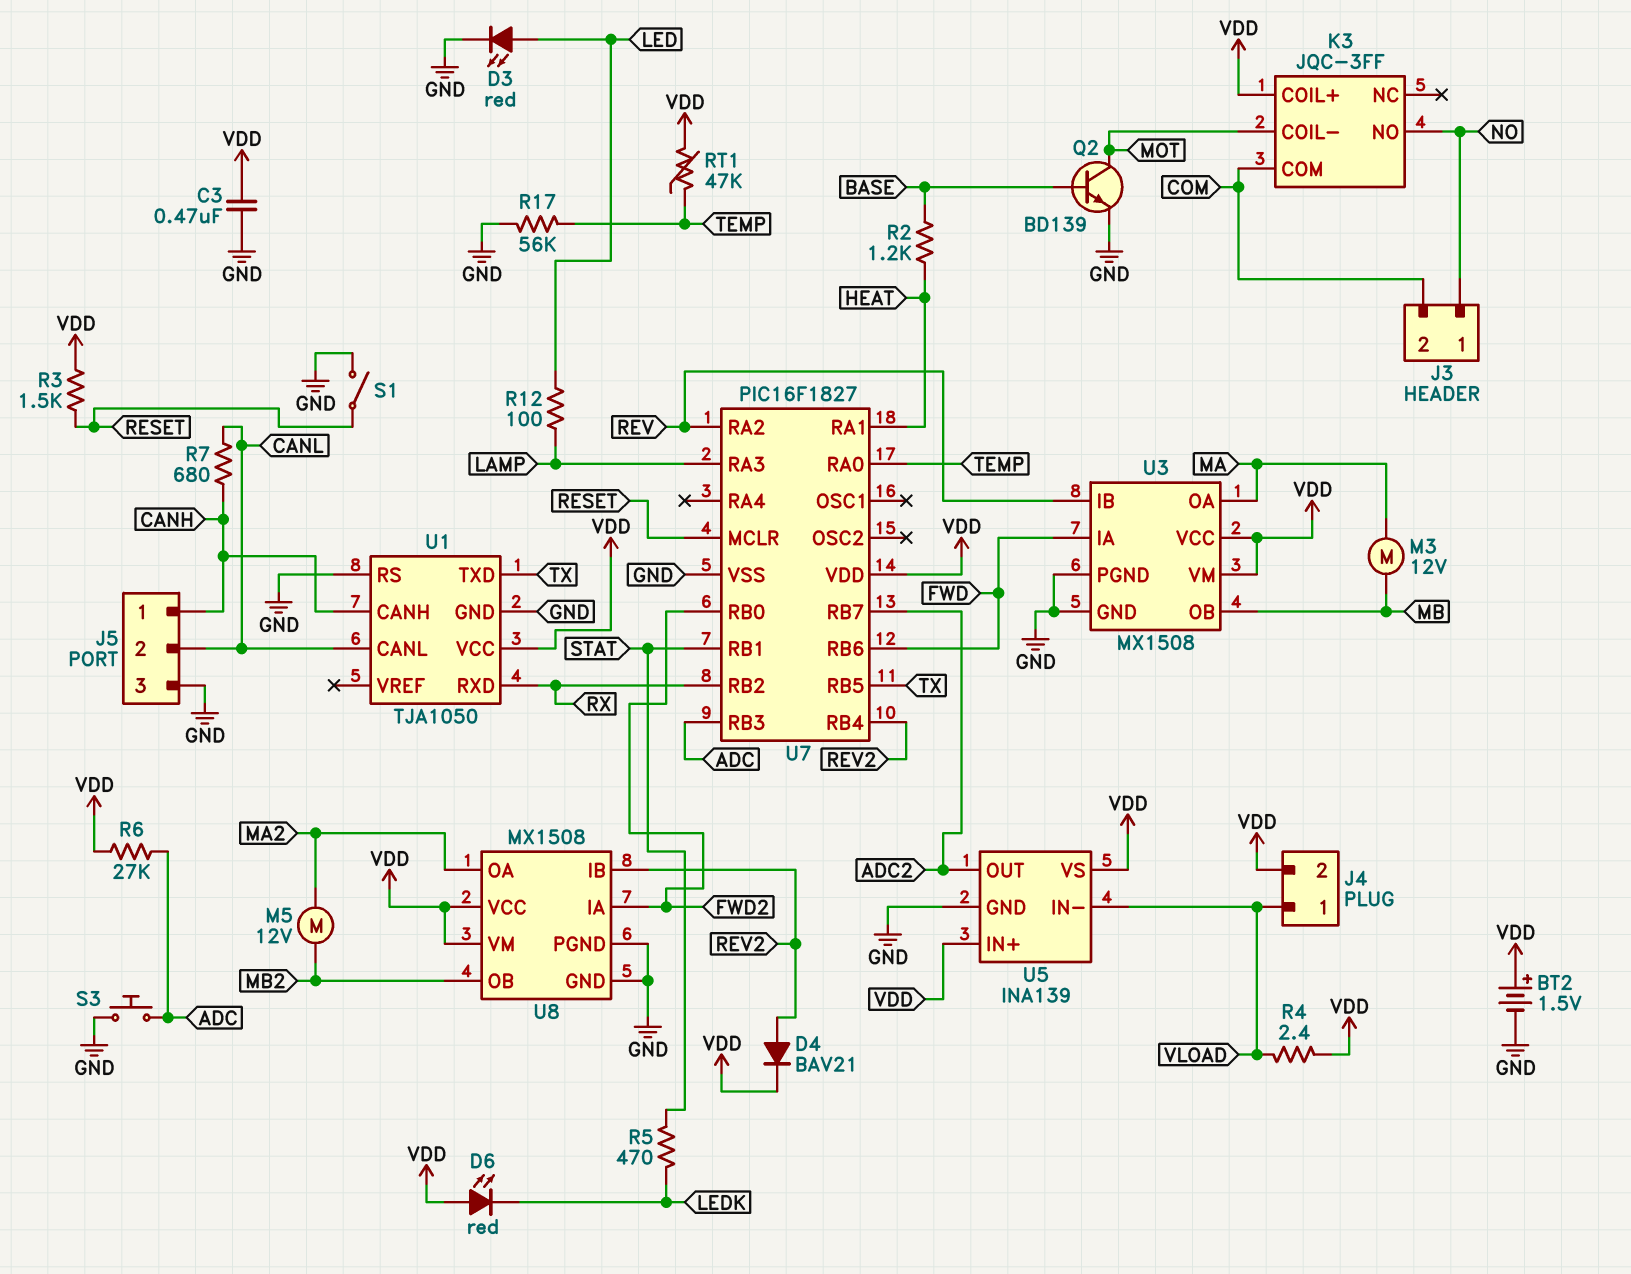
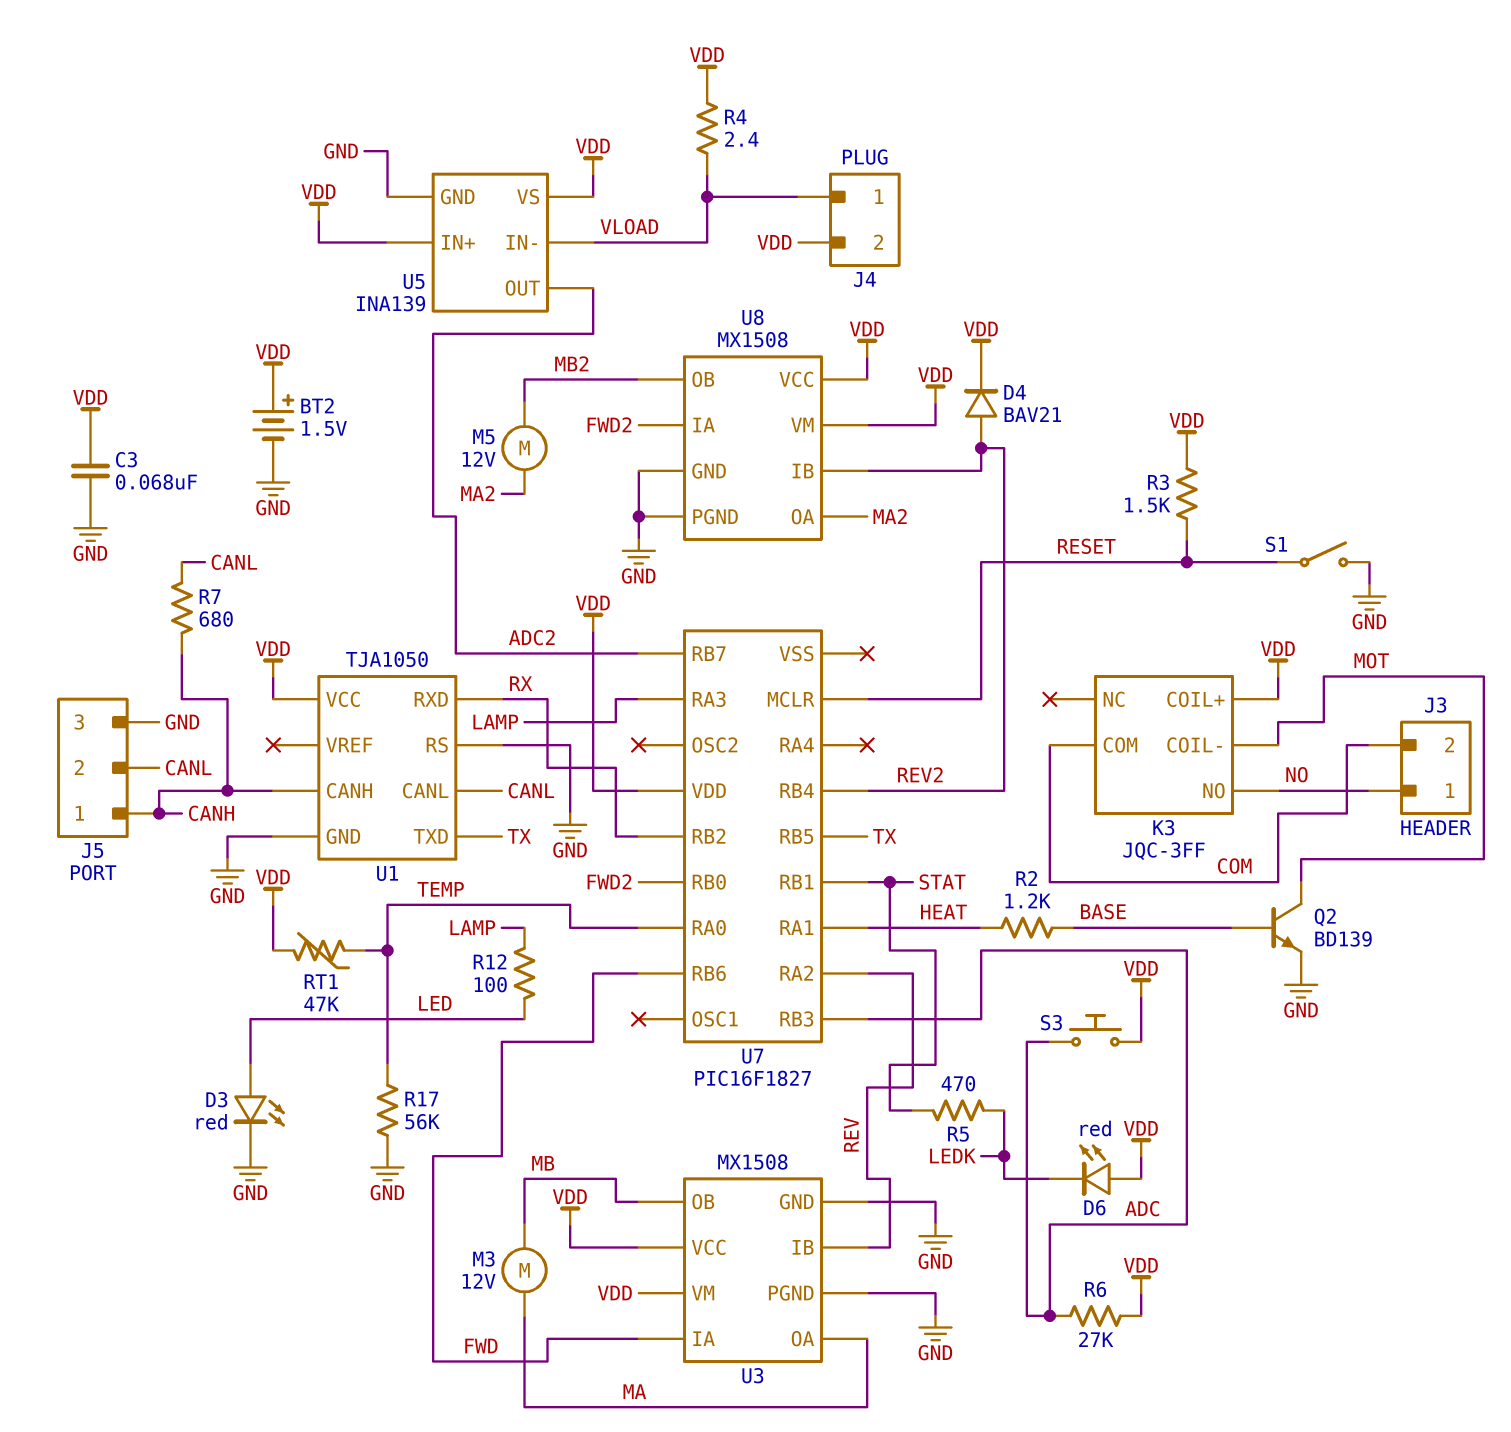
C3: 470nF (GND, VDD) -> 68nF (GND, VDD)
S3: button (ADC, GND) -> button (ADC, VDD)
U7 pin VSS: GND -> none

